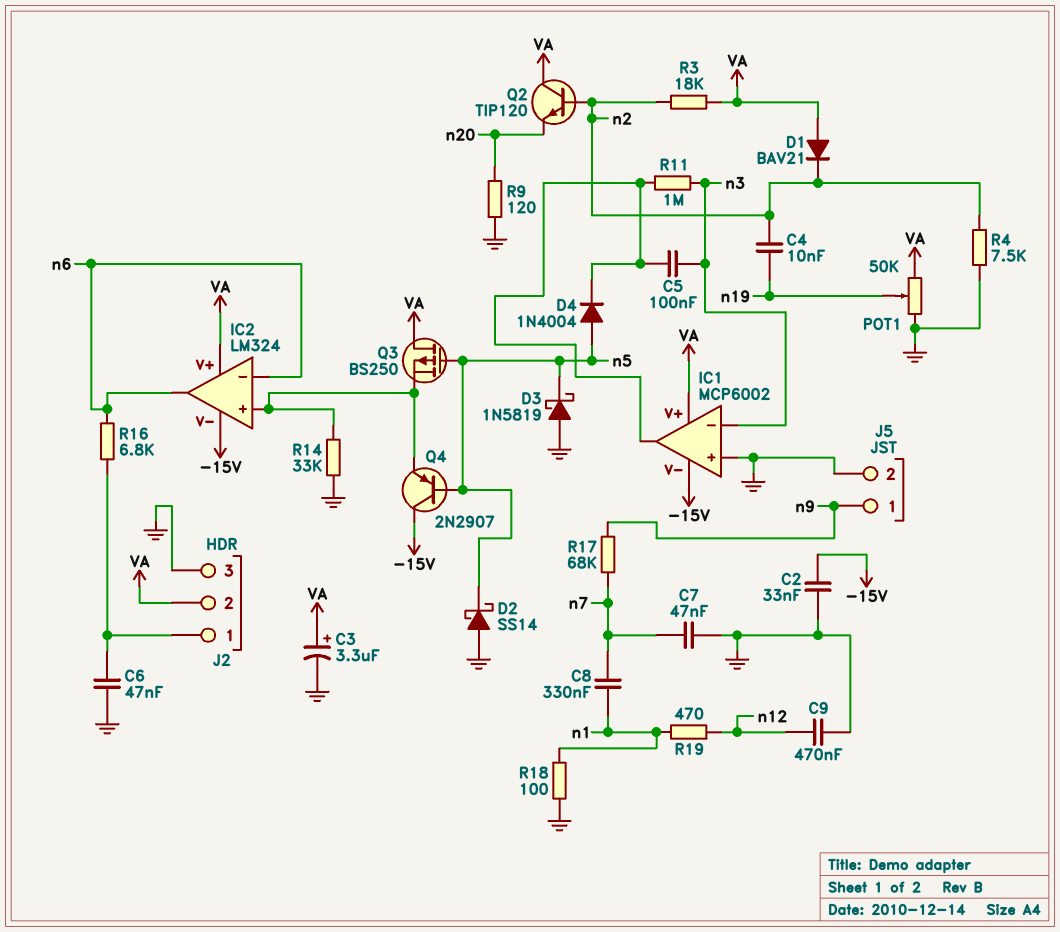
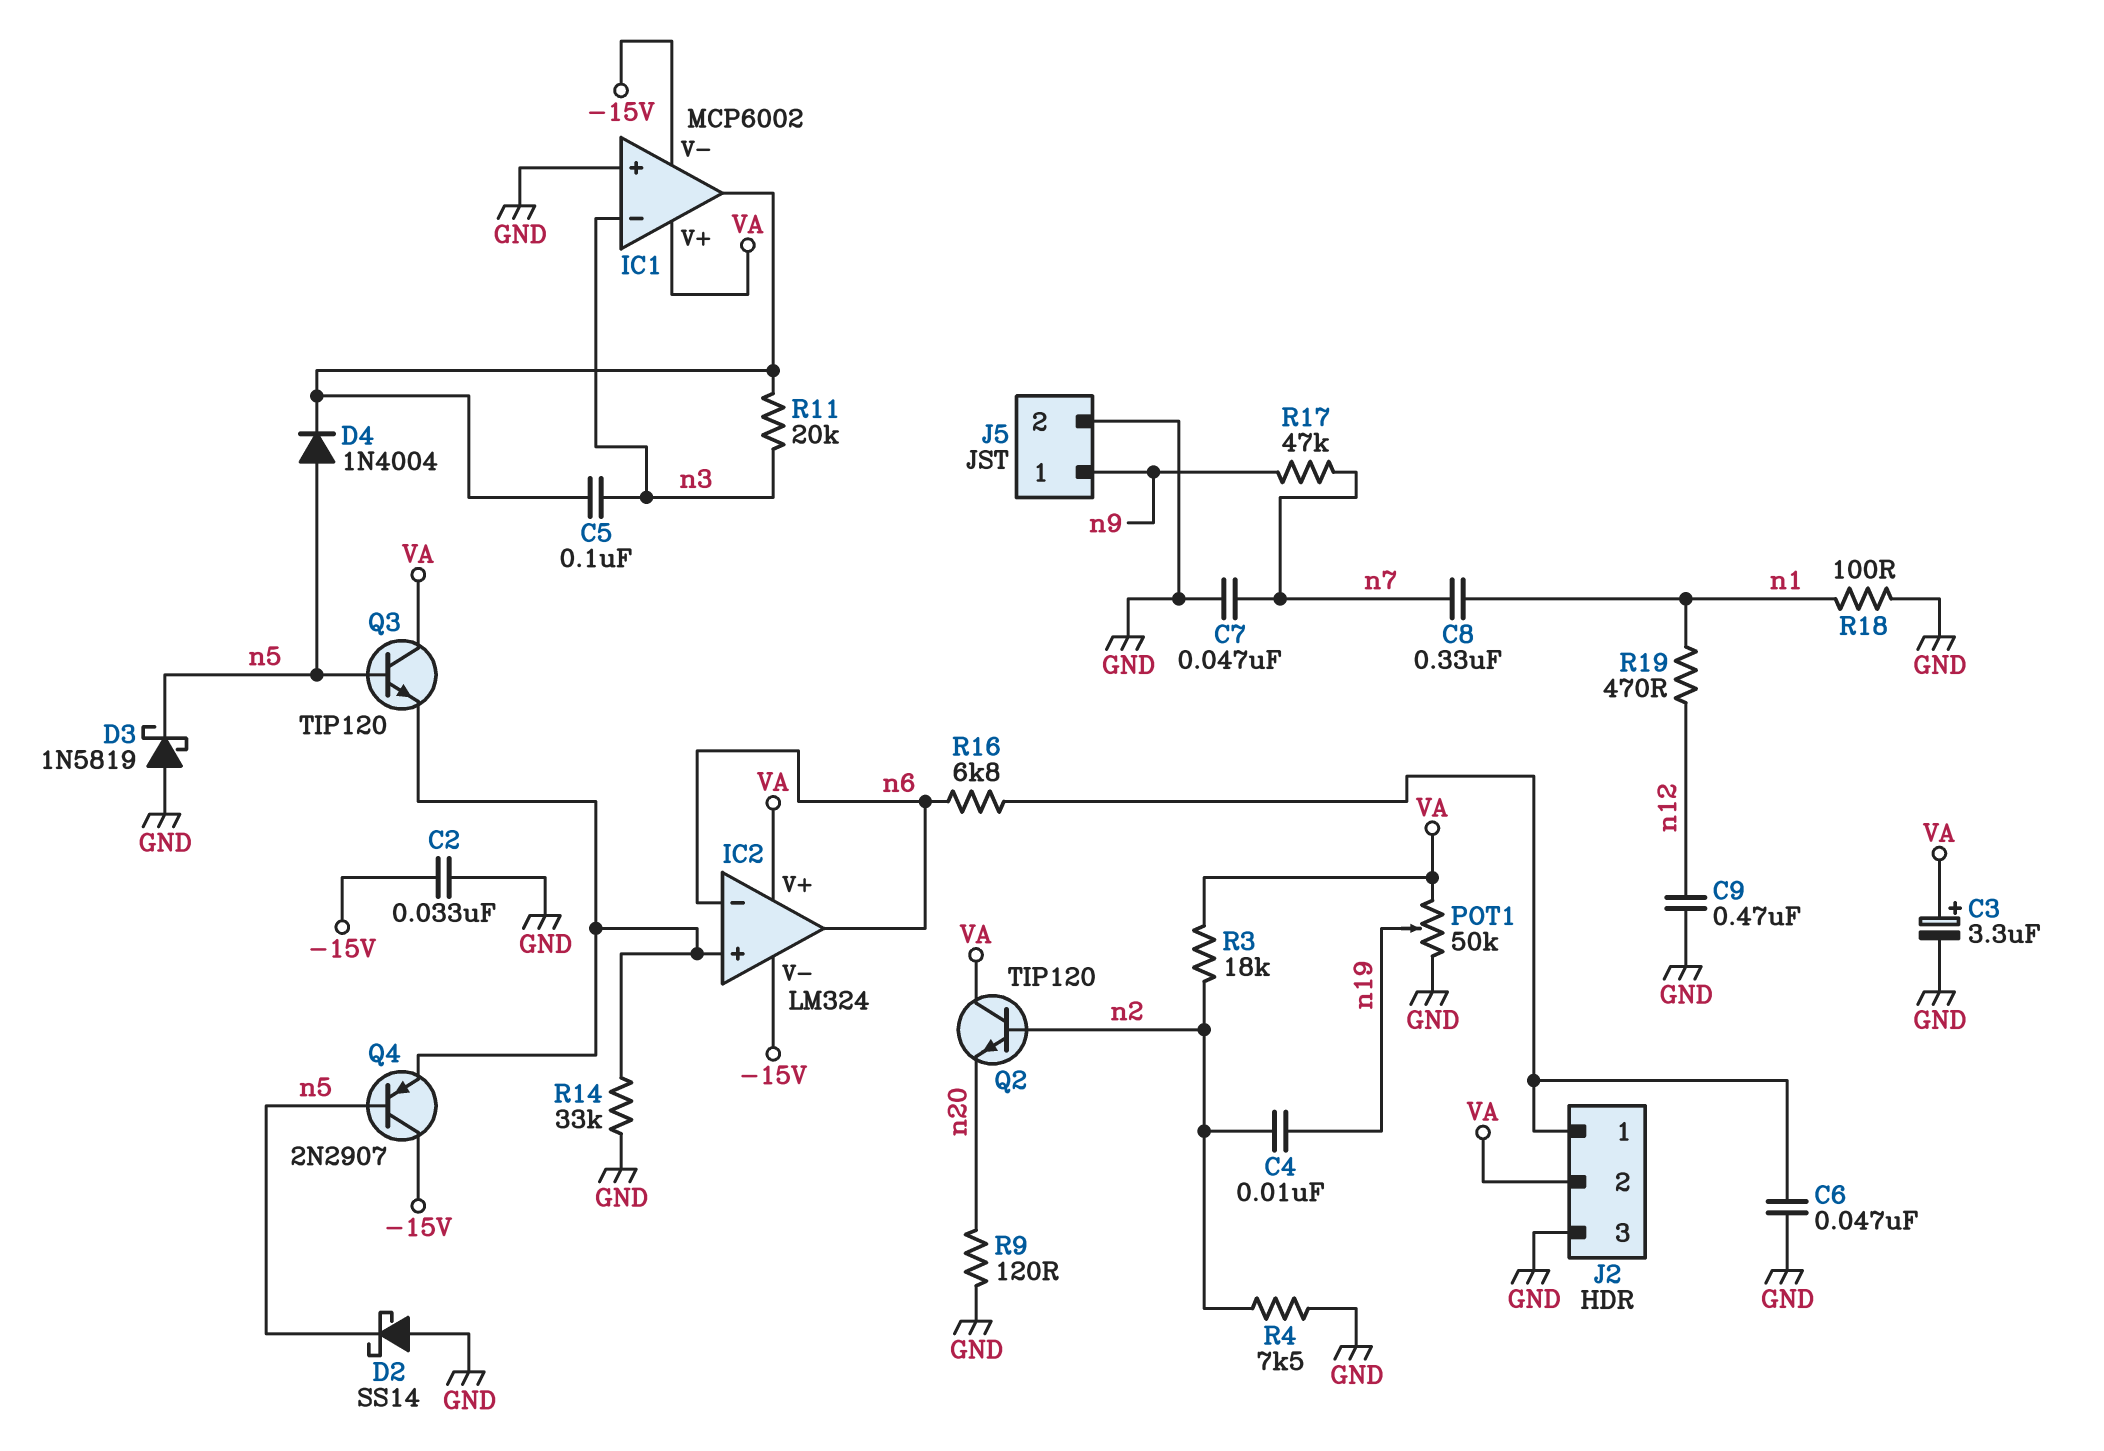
D1: diode BAV21 (A VA, K n2) -> none
Q3: PMOS BS250 (G n5, D VA, S IC2/in+) -> NPN TIP120 (B n5, C VA, E IC2/in+)
R11: 1M (IC1/out, n3) -> 20k (IC1/out, n3)
R17: 68k (n7, n9) -> 47k (n7, n9)

